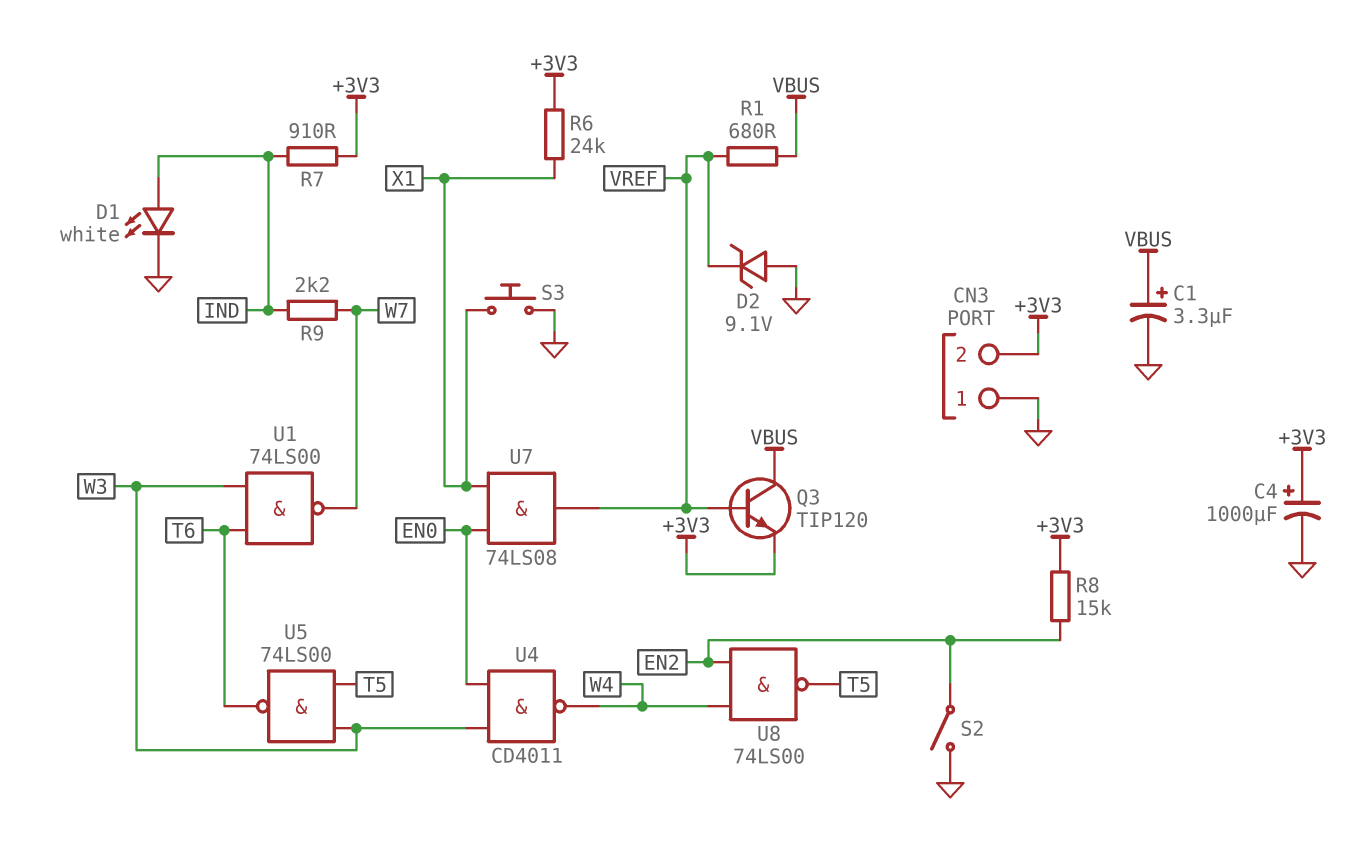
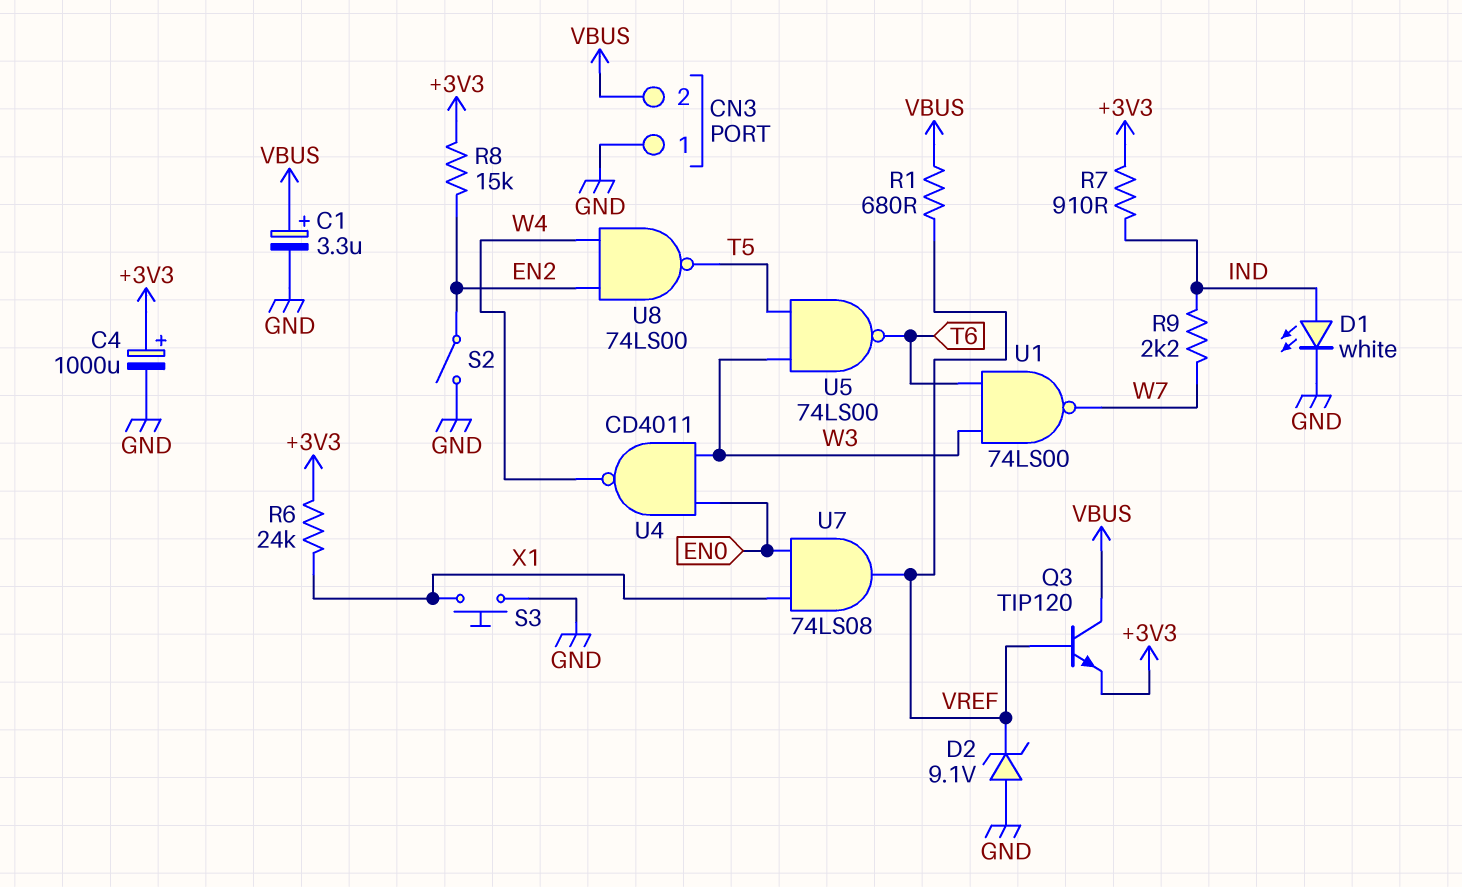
CN3 pin 2: +3V3 -> VBUS

